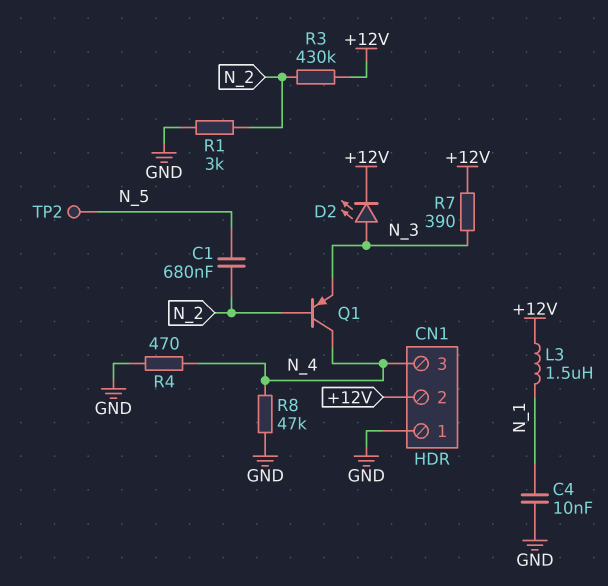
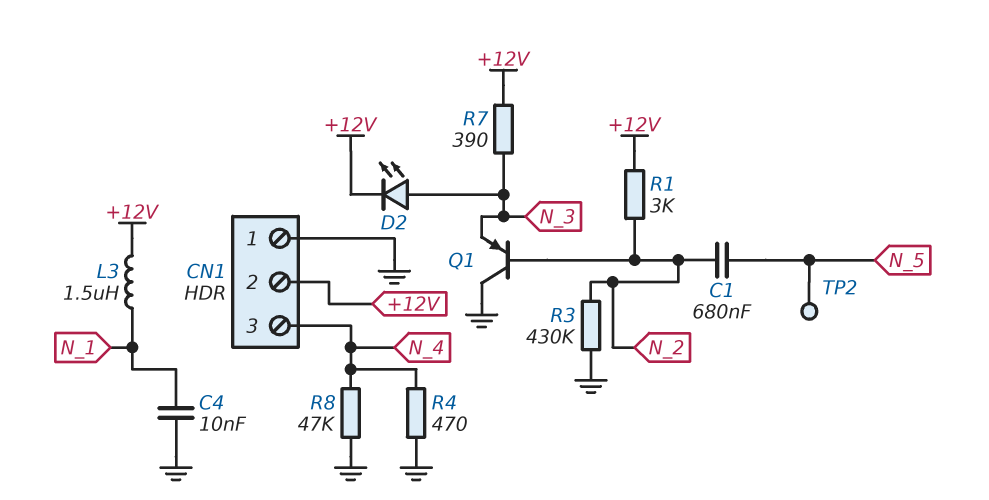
Q1: PNP (B N_2, C N_4, E N_3) -> PNP (B N_2, C GND, E N_3)
R1: 3k (GND, N_2) -> 3k (+12V, N_2)
R3: 430k (+12V, N_2) -> 430k (GND, N_2)

